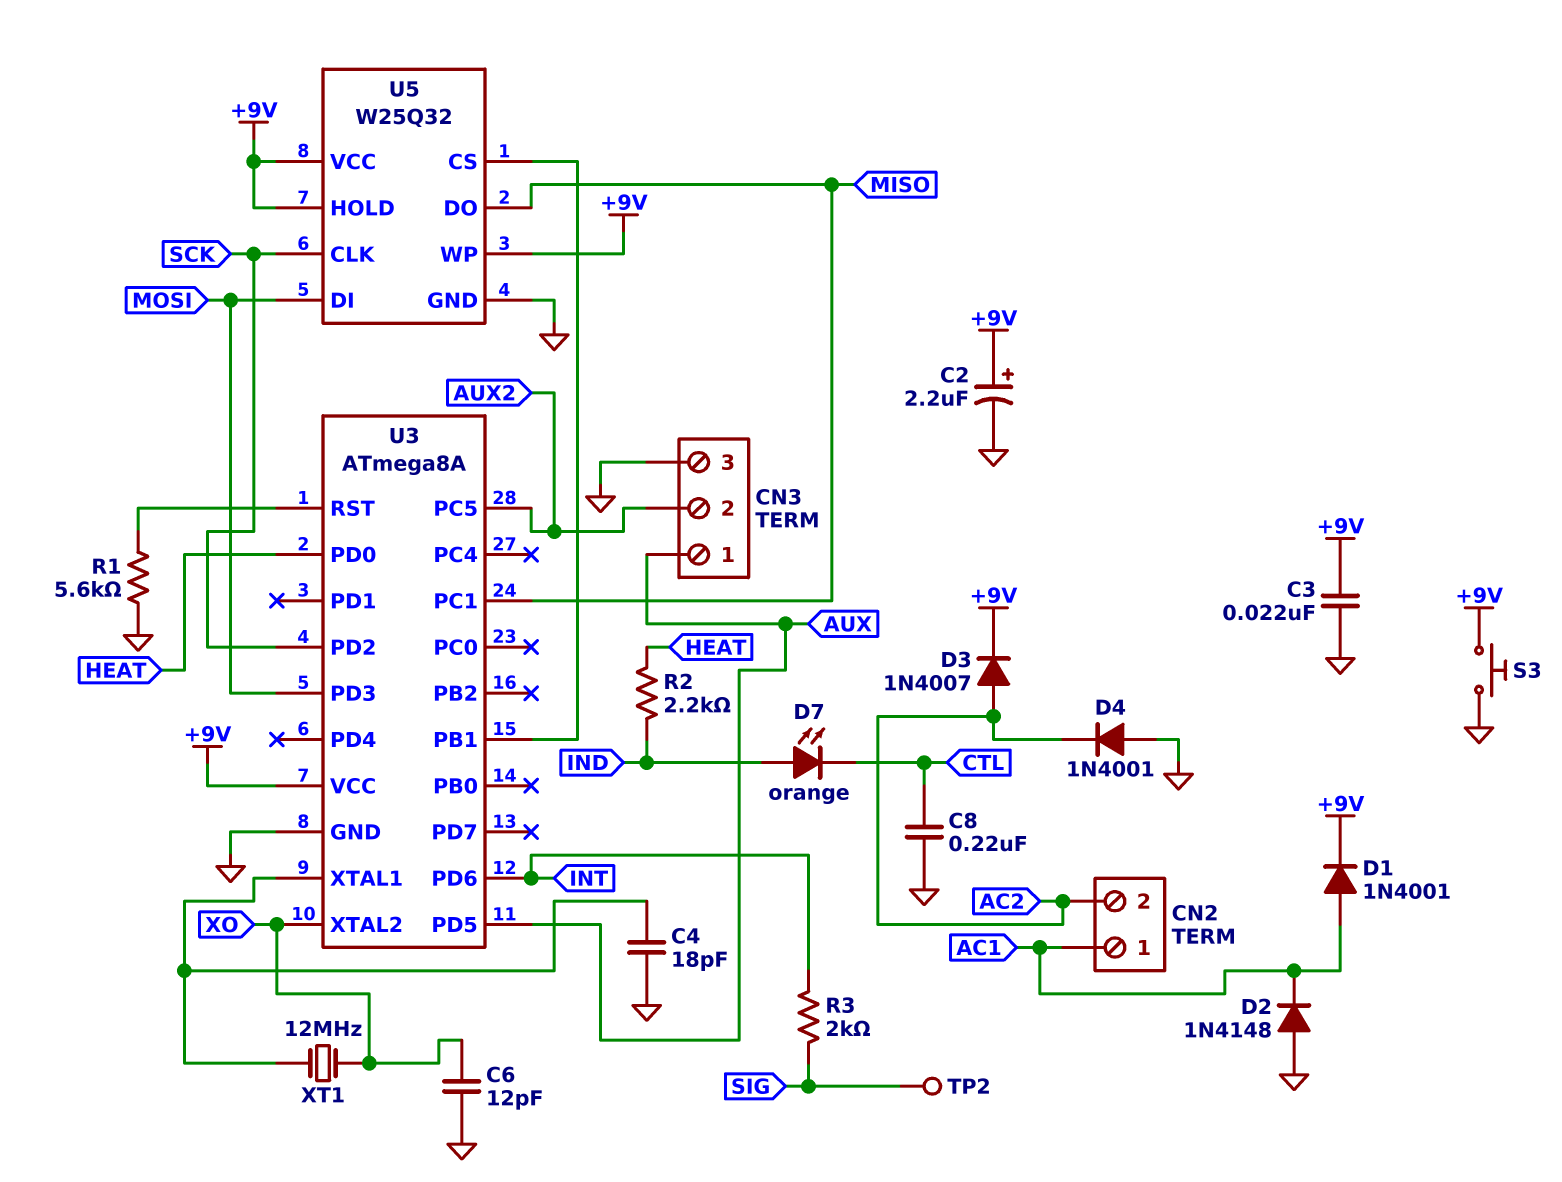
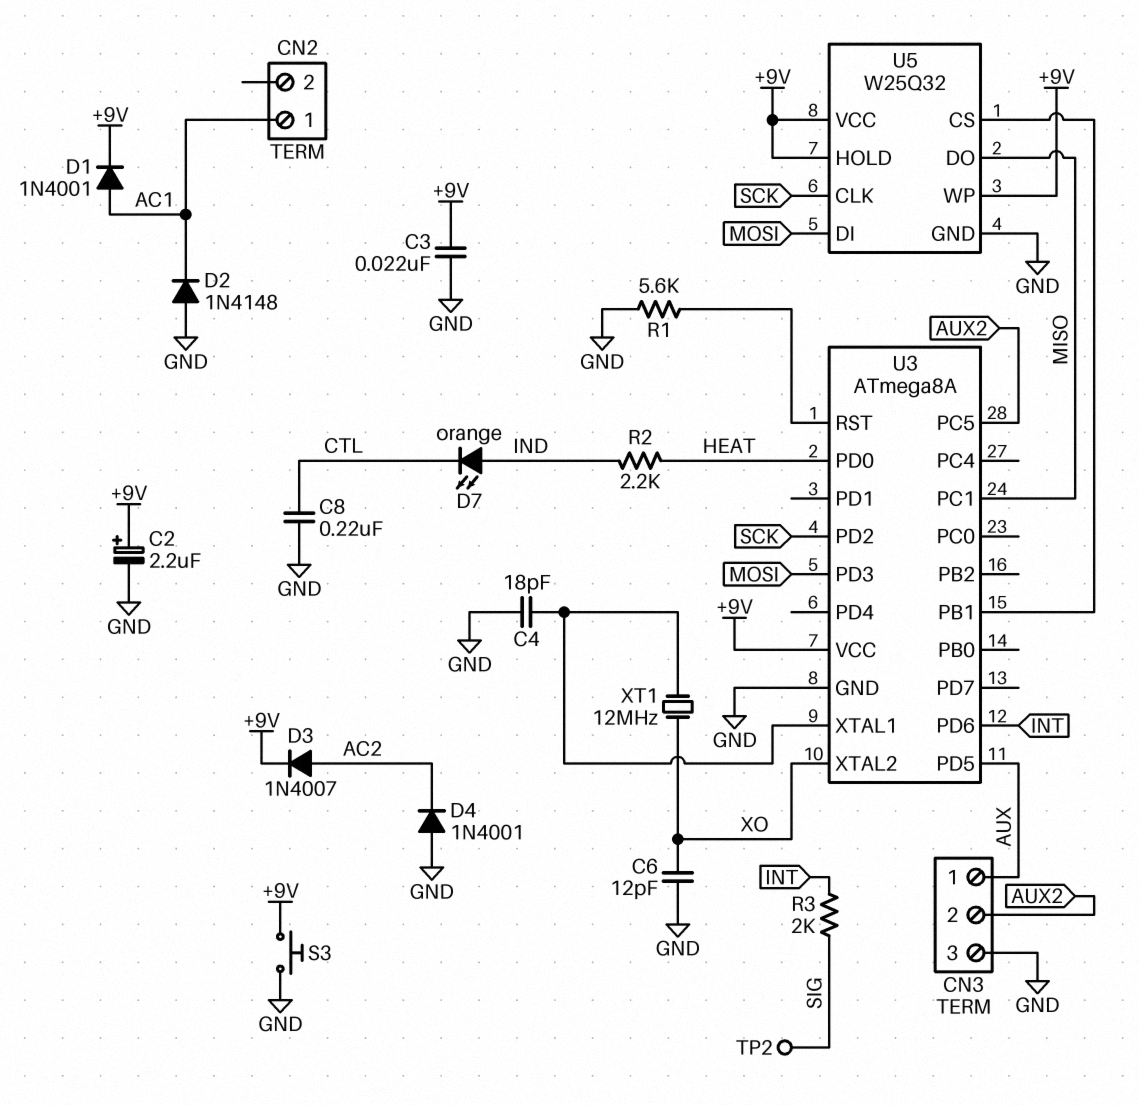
CN2 pin 2: AC2 -> none

